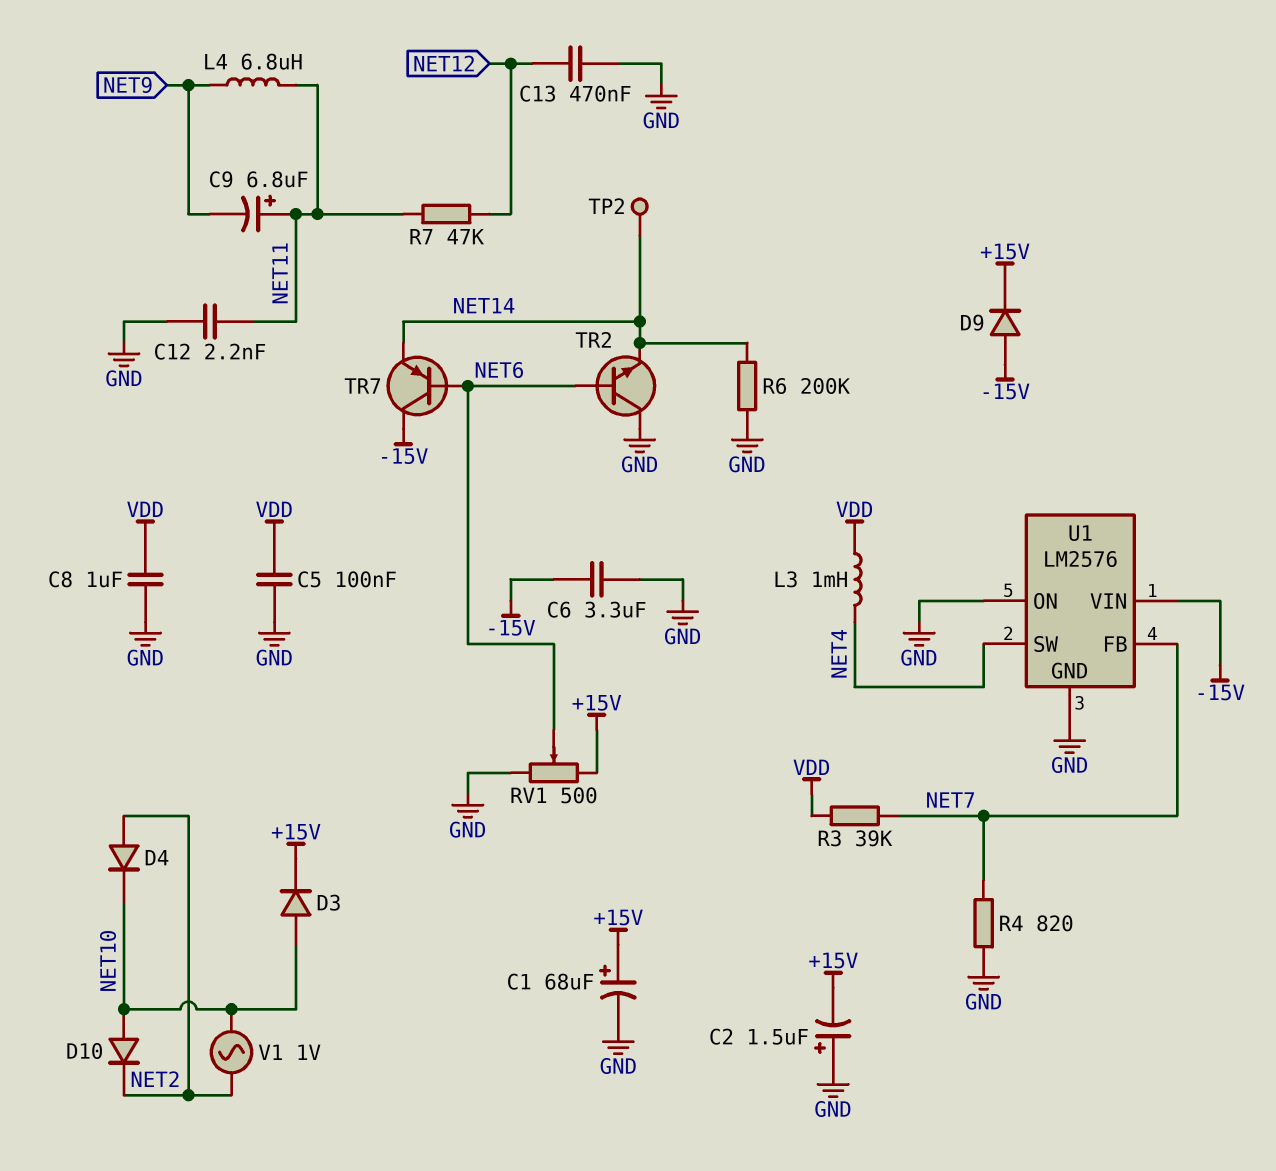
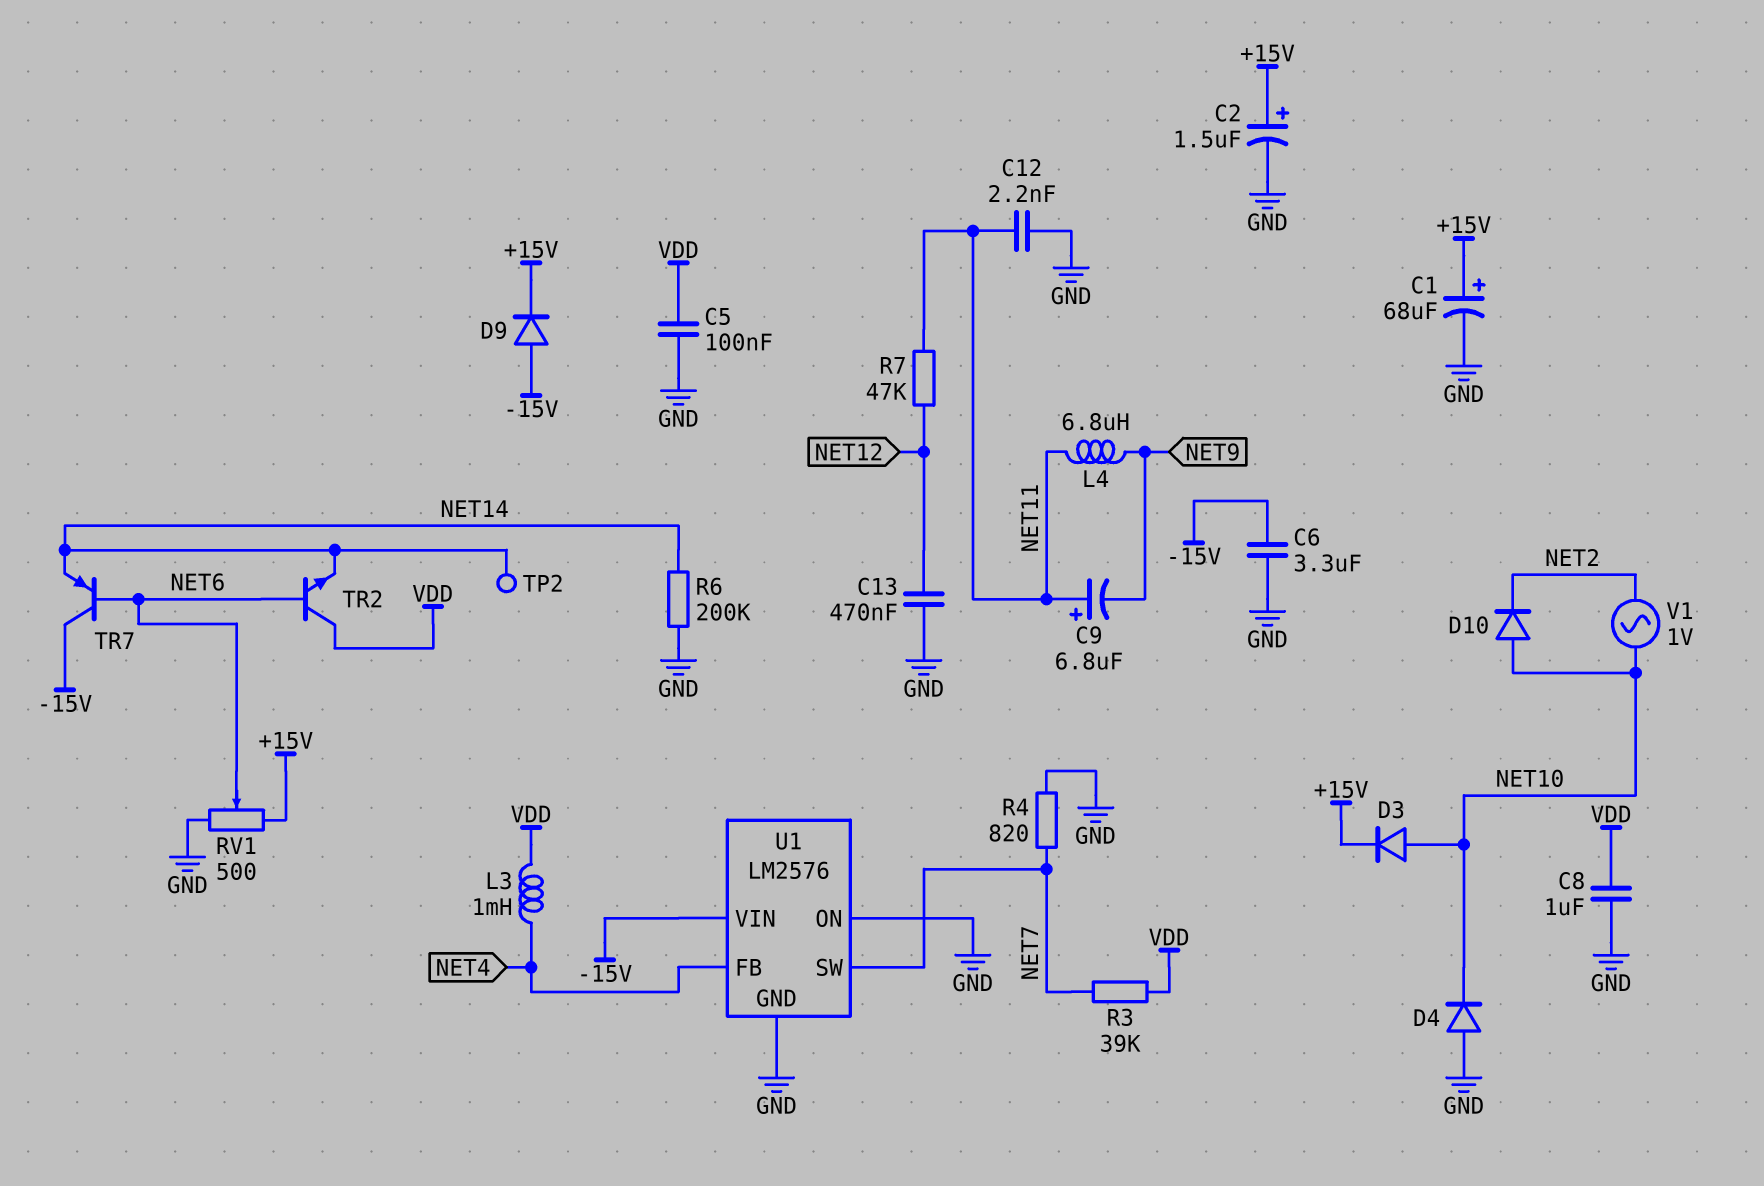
C2: 1.5uF (plus GND, minus +15V) -> 1.5uF (plus +15V, minus GND)
D4: diode (A NET2, K NET10) -> diode (A GND, K NET10)
TR2: NPN (B NET6, C GND, E NET14) -> NPN (B NET6, C VDD, E NET14)
U1 pin FB: NET7 -> NET4
U1 pin SW: NET4 -> NET7

